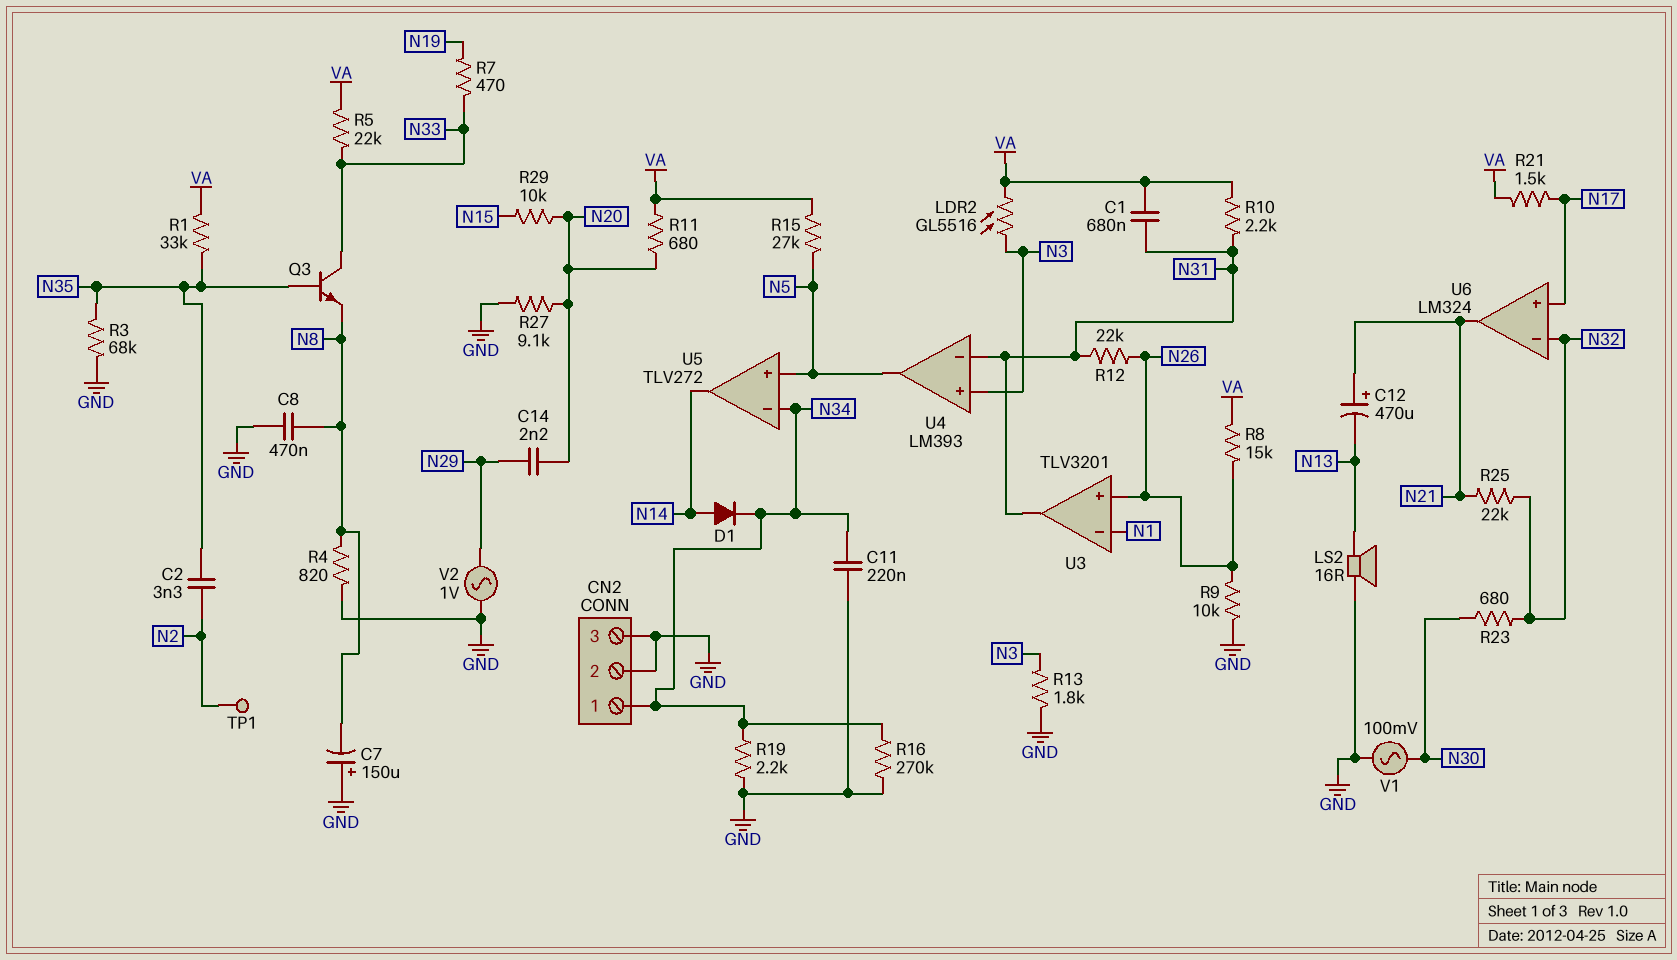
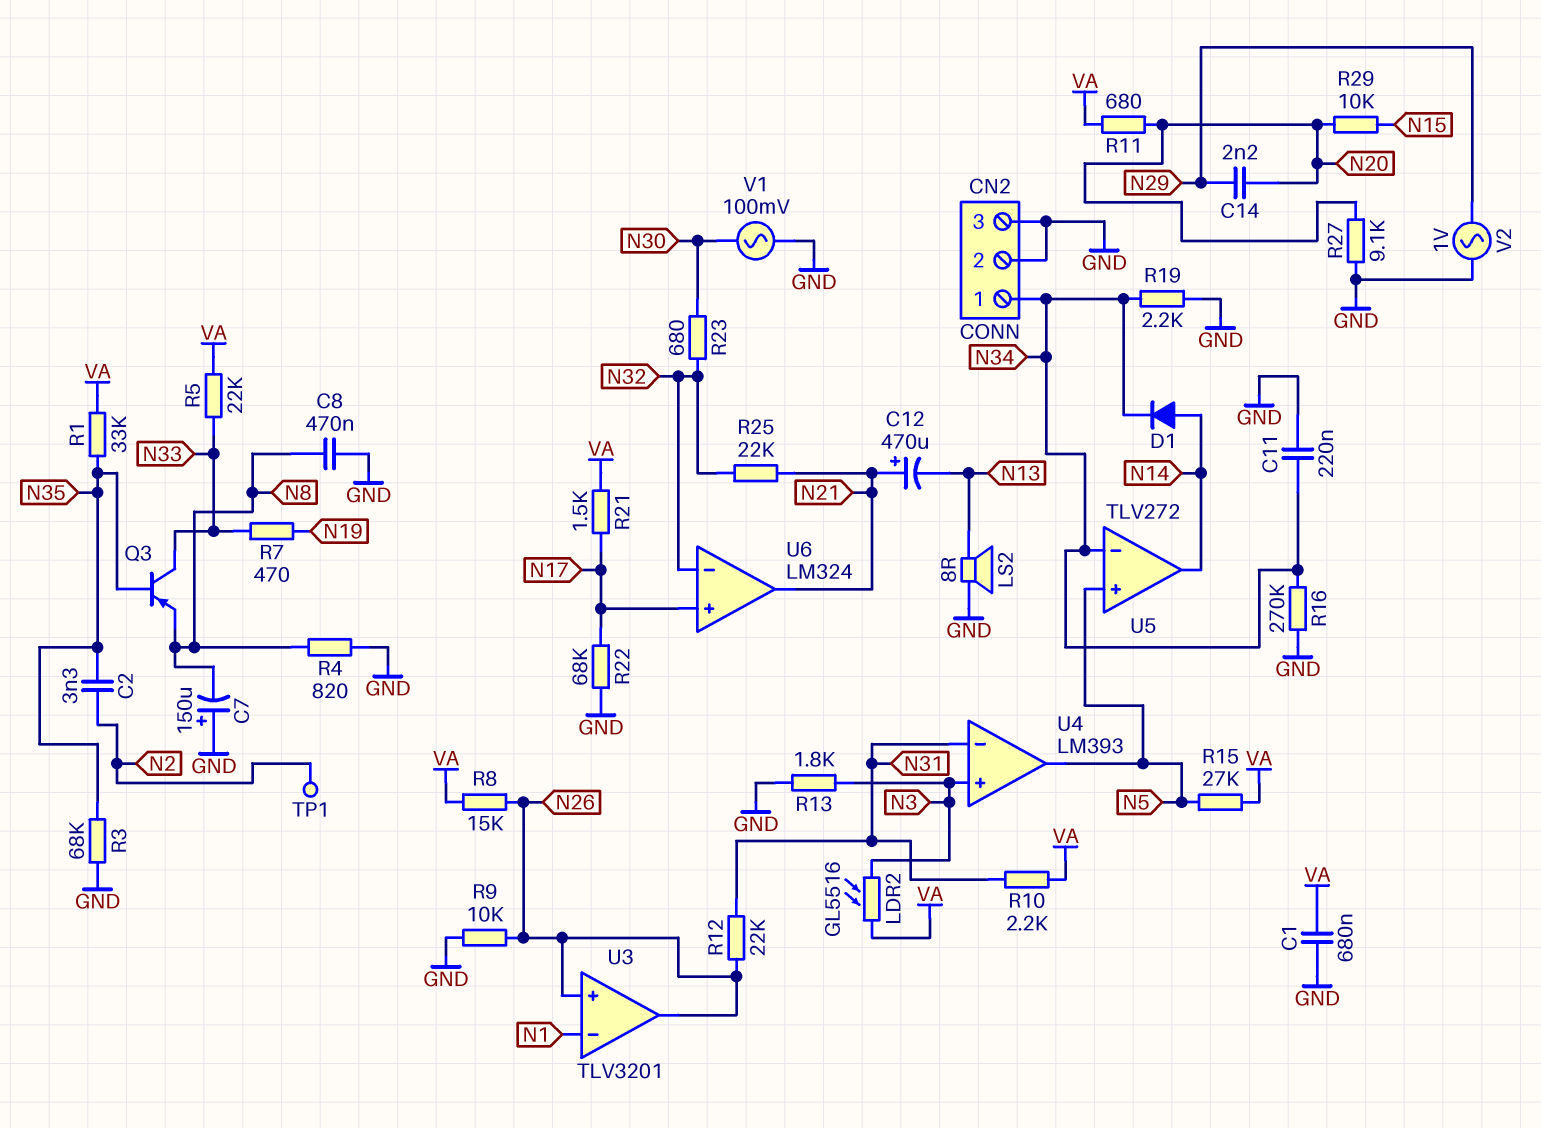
C1: 680nF (N31, VA) -> 680nF (GND, VA)
LS2: speaker 16R (GND, N13) -> speaker 8R (GND, N13)
Q3: NPN (B N35, C N33, E N8) -> PNP (B N35, C N33, E N8)
R22: none -> 68k (GND, N17)
U3 pin out: N31 -> N26

